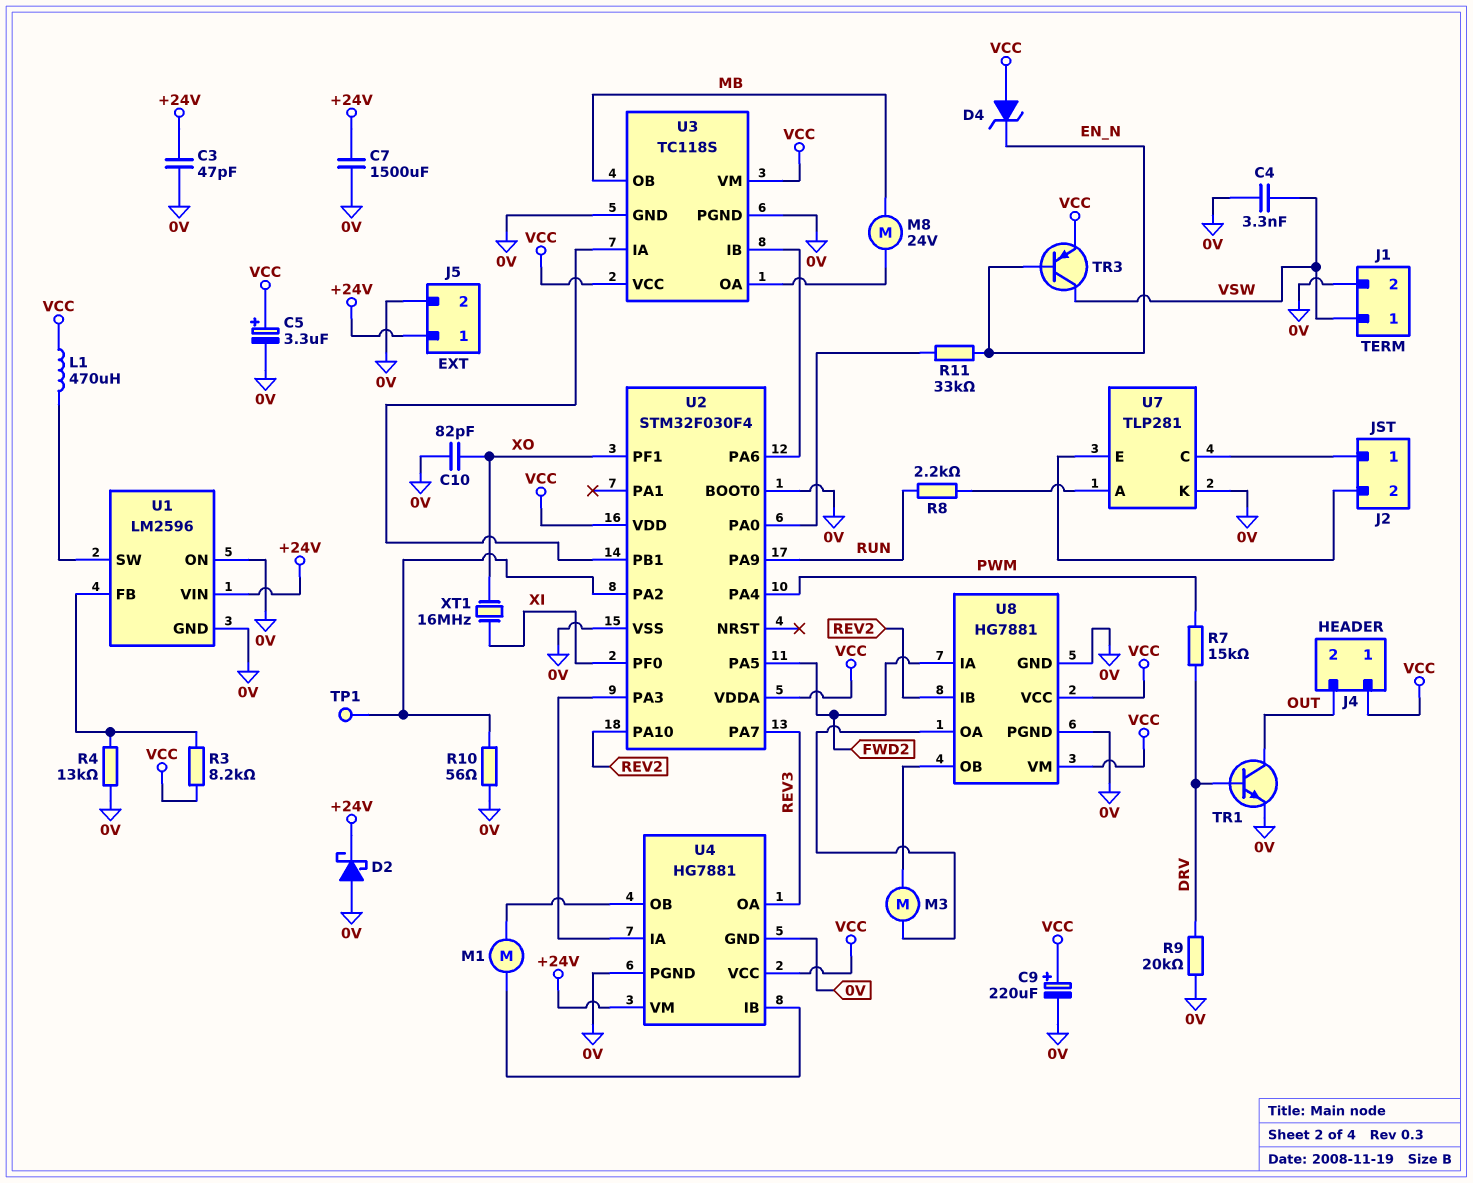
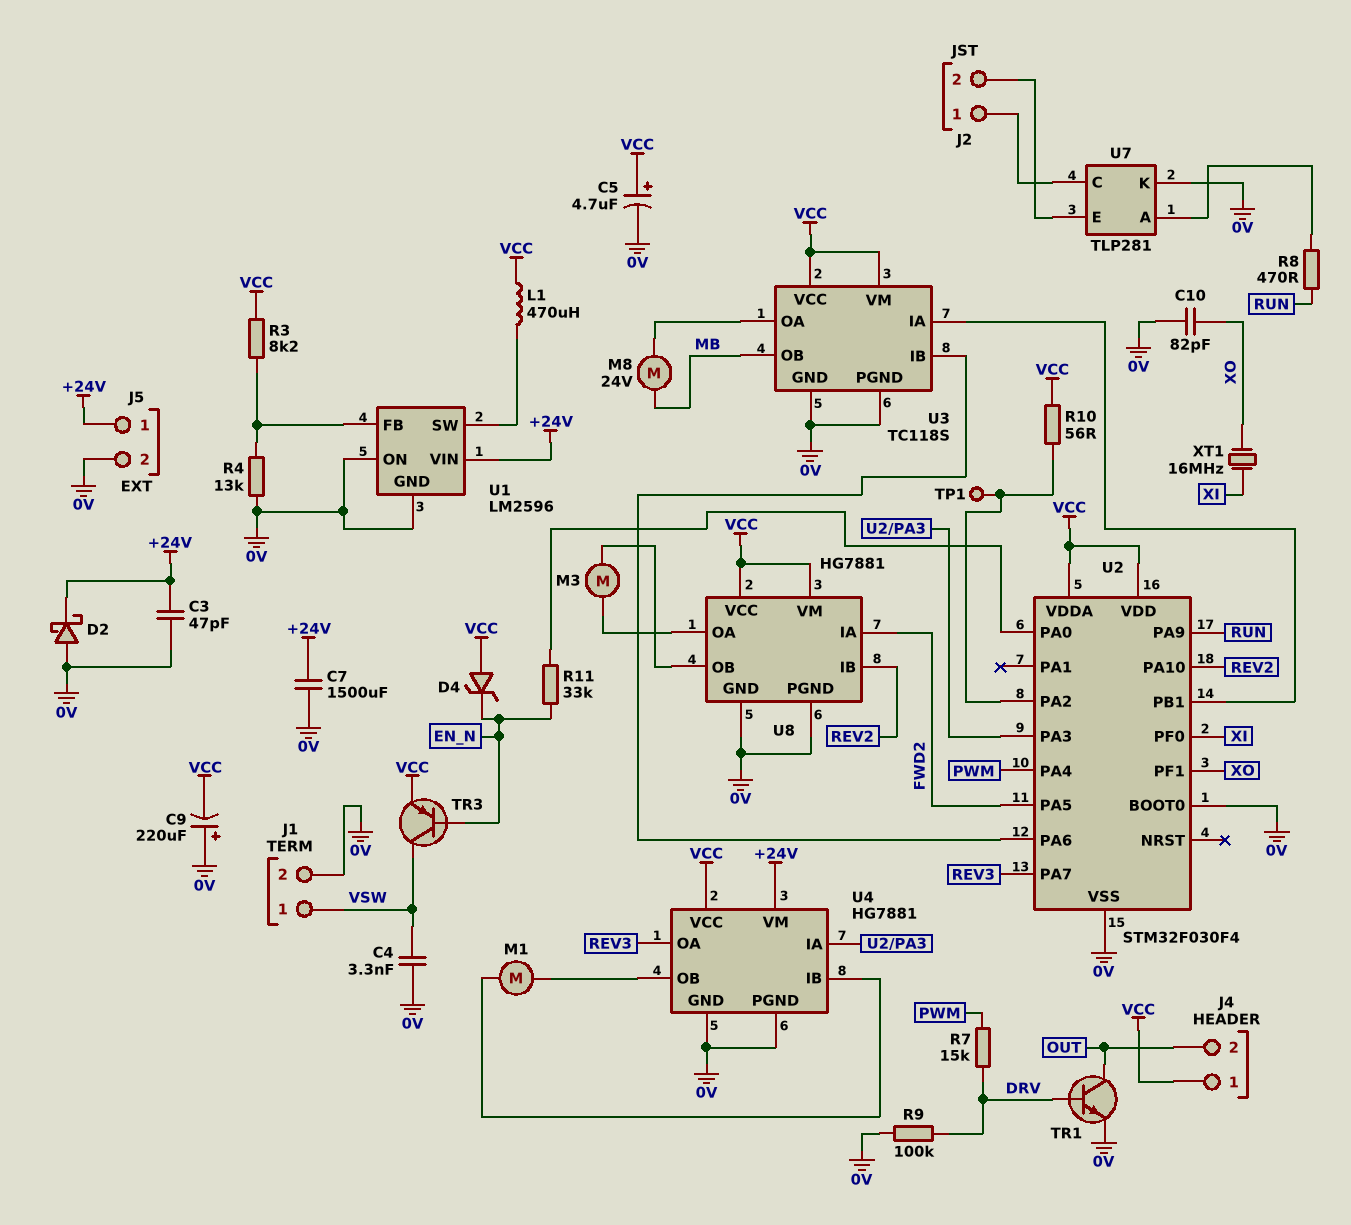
C5: 3.3uF (plus VCC, minus 0V) -> 4.7uF (plus VCC, minus 0V)
C9: 220uF (plus VCC, minus 0V) -> 220uF (plus 0V, minus VCC)
R8: 2.2k (RUN, U7/A) -> 470 (RUN, U7/A)
R9: 20k (0V, DRV) -> 100k (0V, DRV)
R10: 56 (0V, U2/PA2) -> 56 (U2/PA2, VCC)

